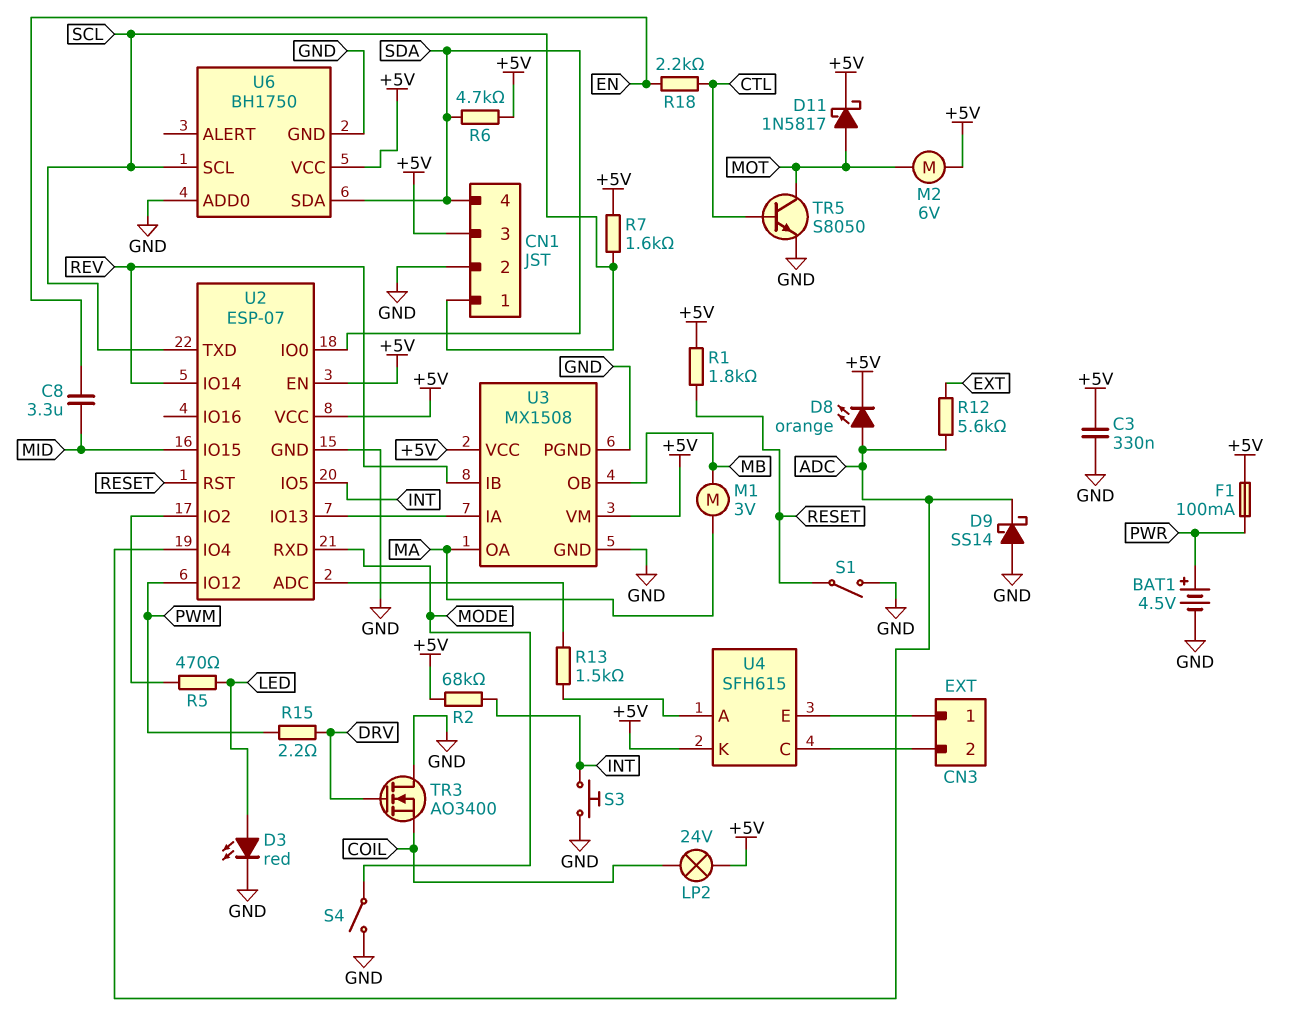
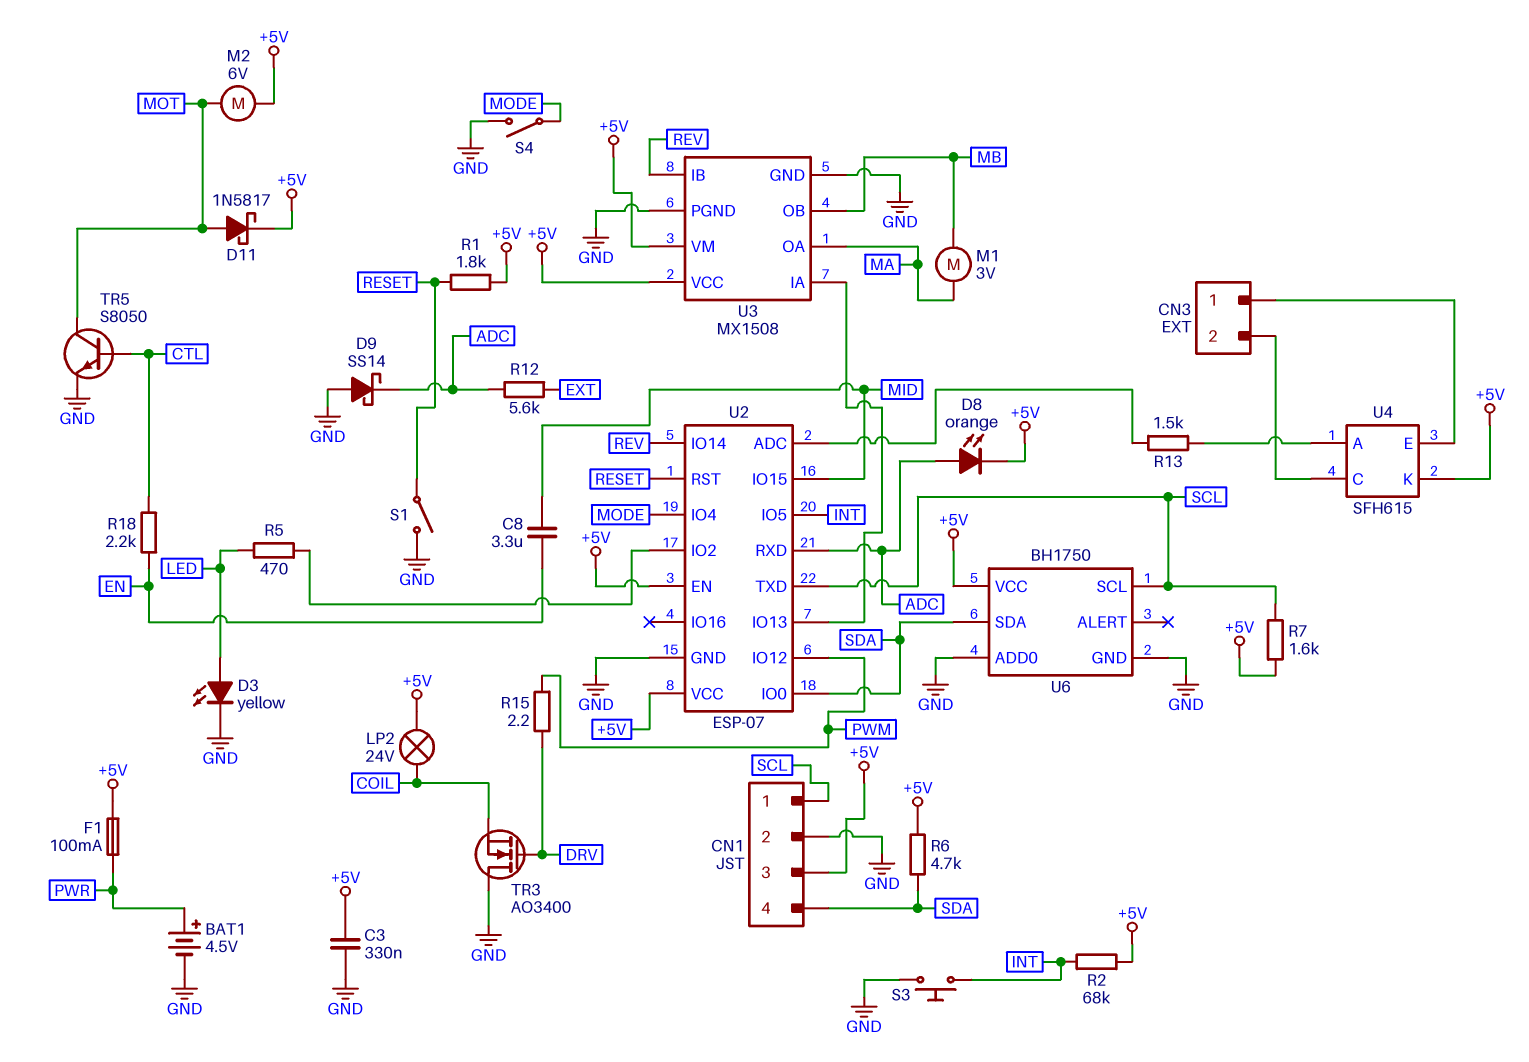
D3: LED red (A LED, K GND) -> LED yellow (A LED, K GND)
U2 pin IO4: ADC -> MODE
U2 pin RXD: MODE -> ADC

